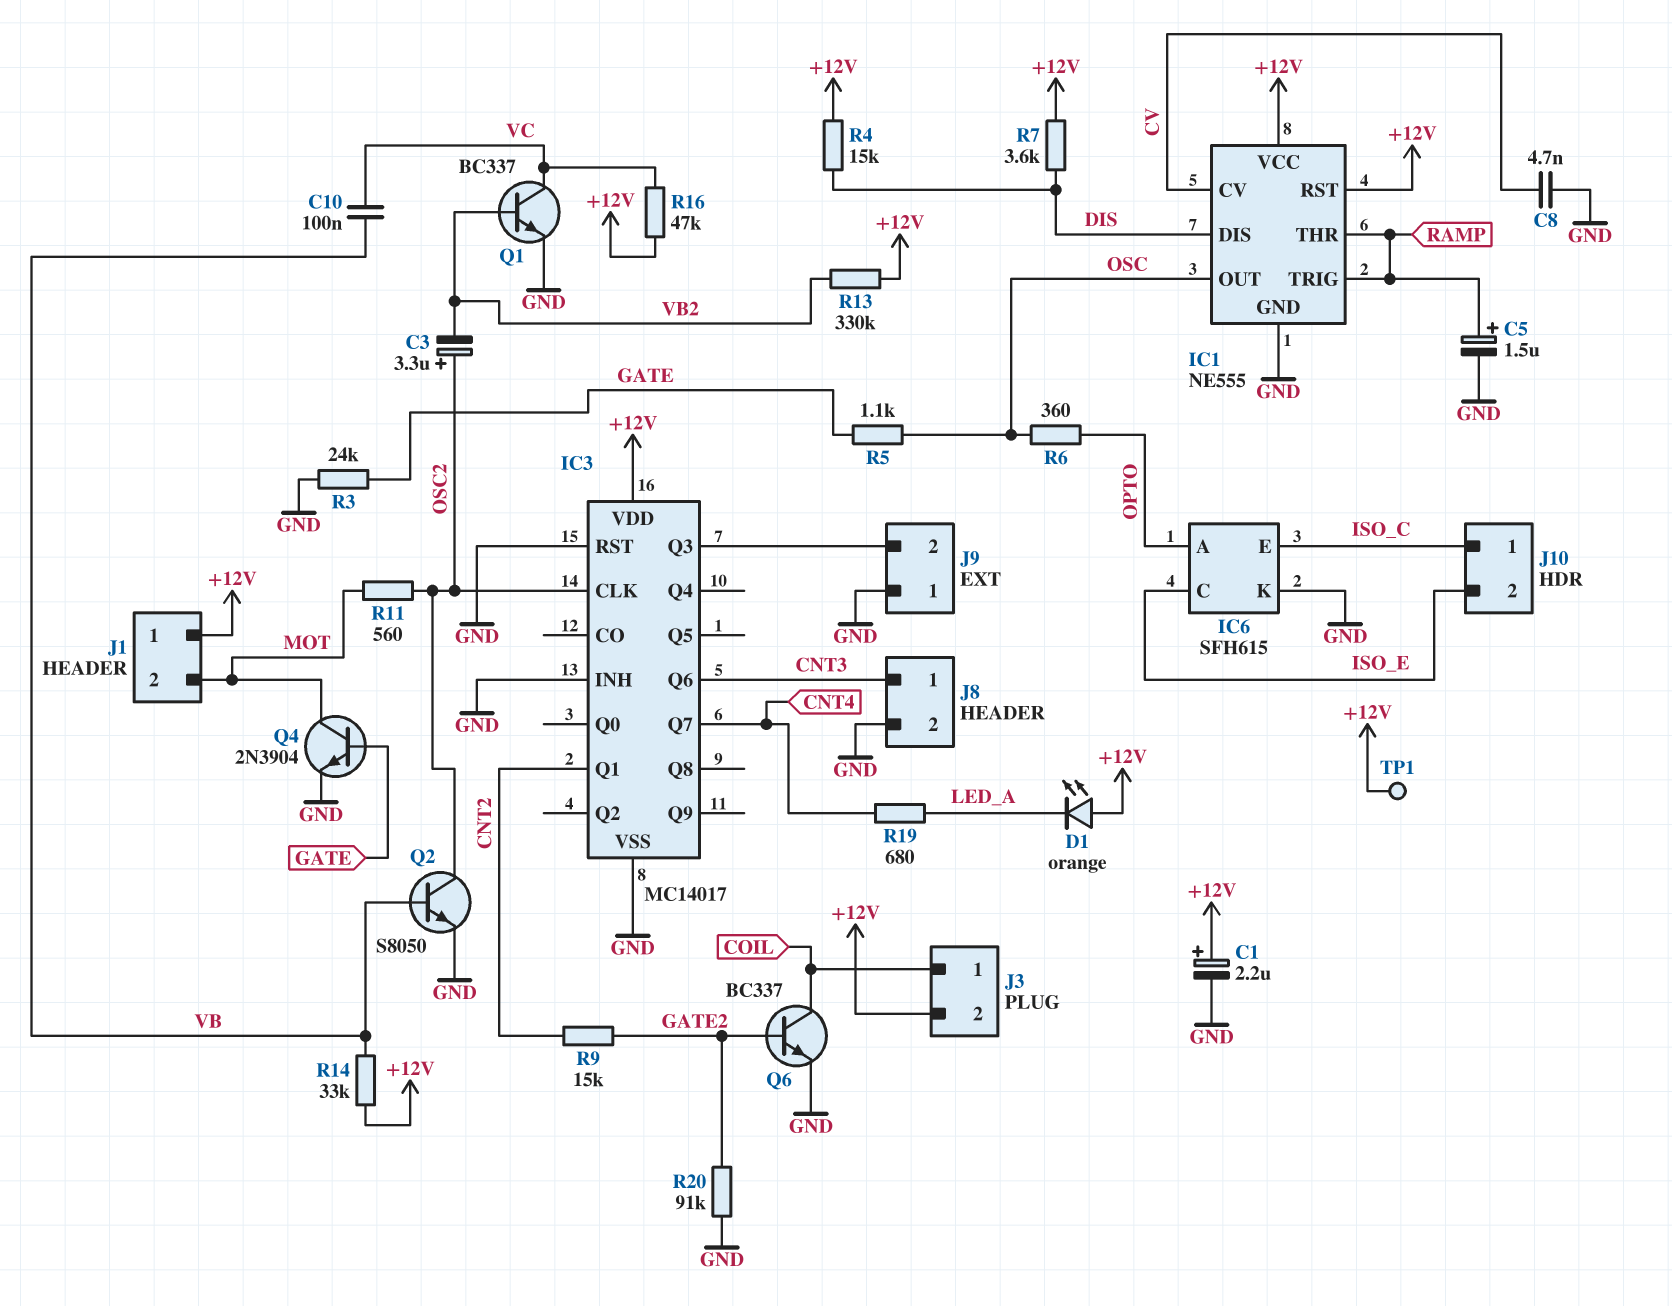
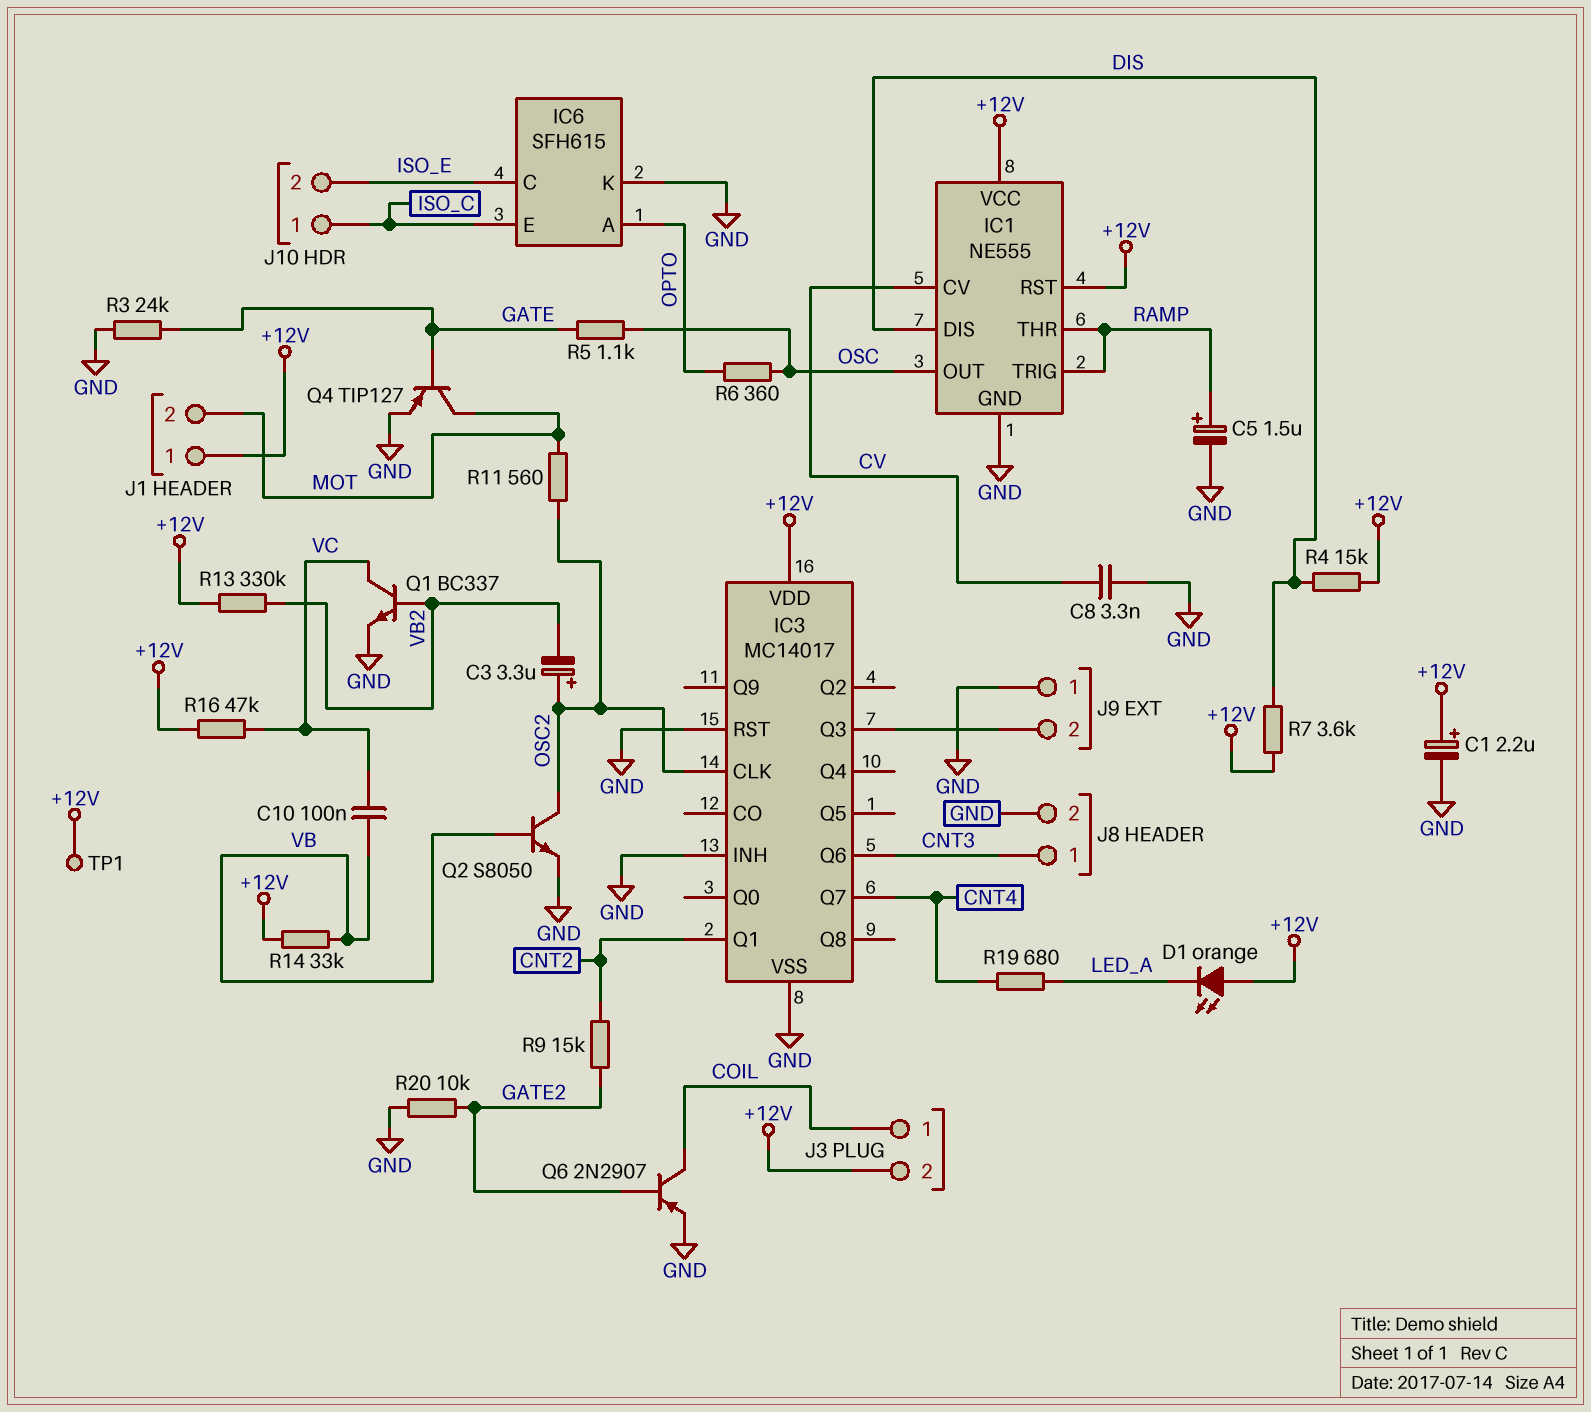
C8: 4.7nF (CV, GND) -> 3.3nF (CV, GND)
Q4: NPN 2N3904 (B GATE, C MOT, E GND) -> PNP TIP127 (B GATE, C MOT, E GND)
Q6: NPN BC337 (B GATE2, C COIL, E GND) -> PNP 2N2907 (B GATE2, C COIL, E GND)
R20: 91k (GATE2, GND) -> 10k (GATE2, GND)

